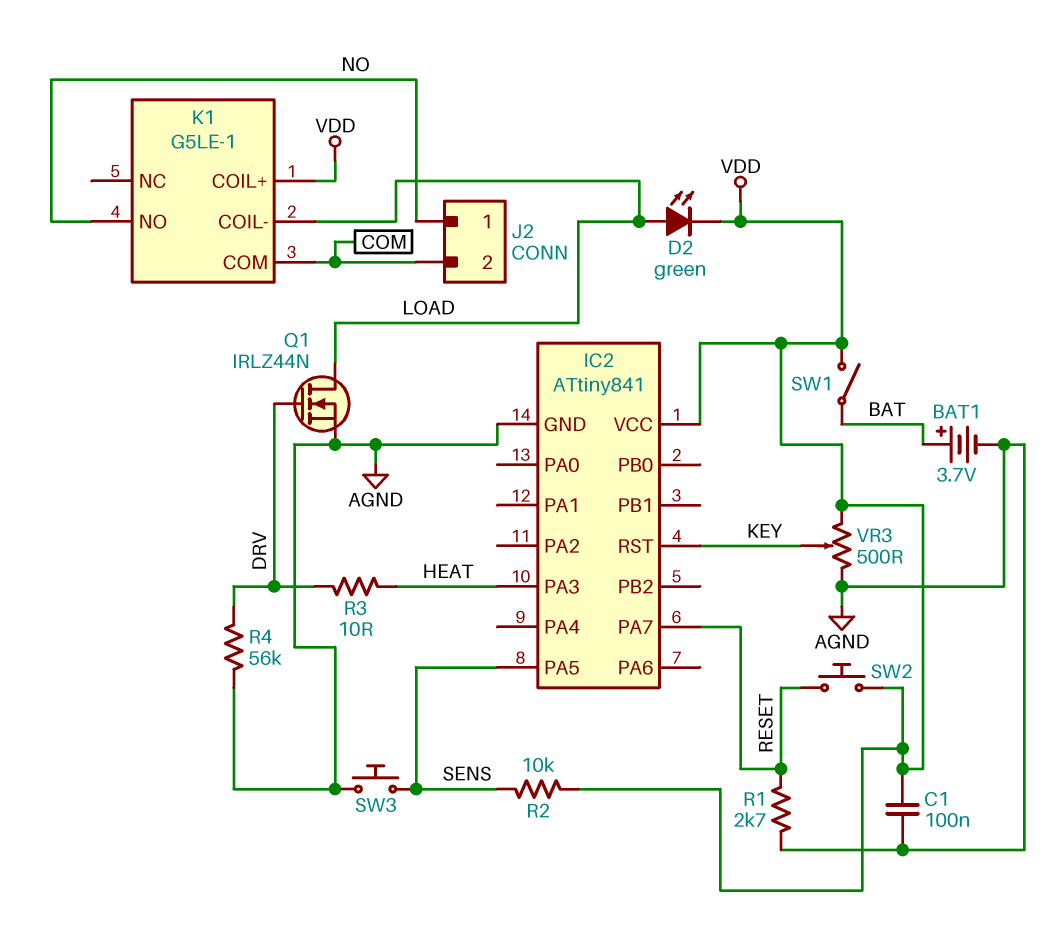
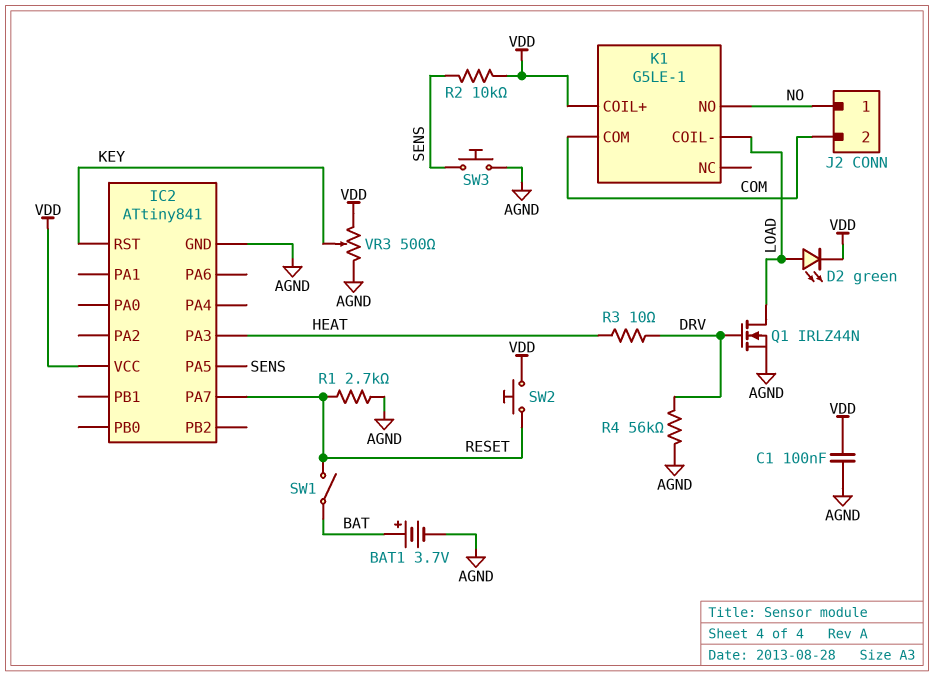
SW1: switch (BAT, VDD) -> switch (BAT, RESET)

